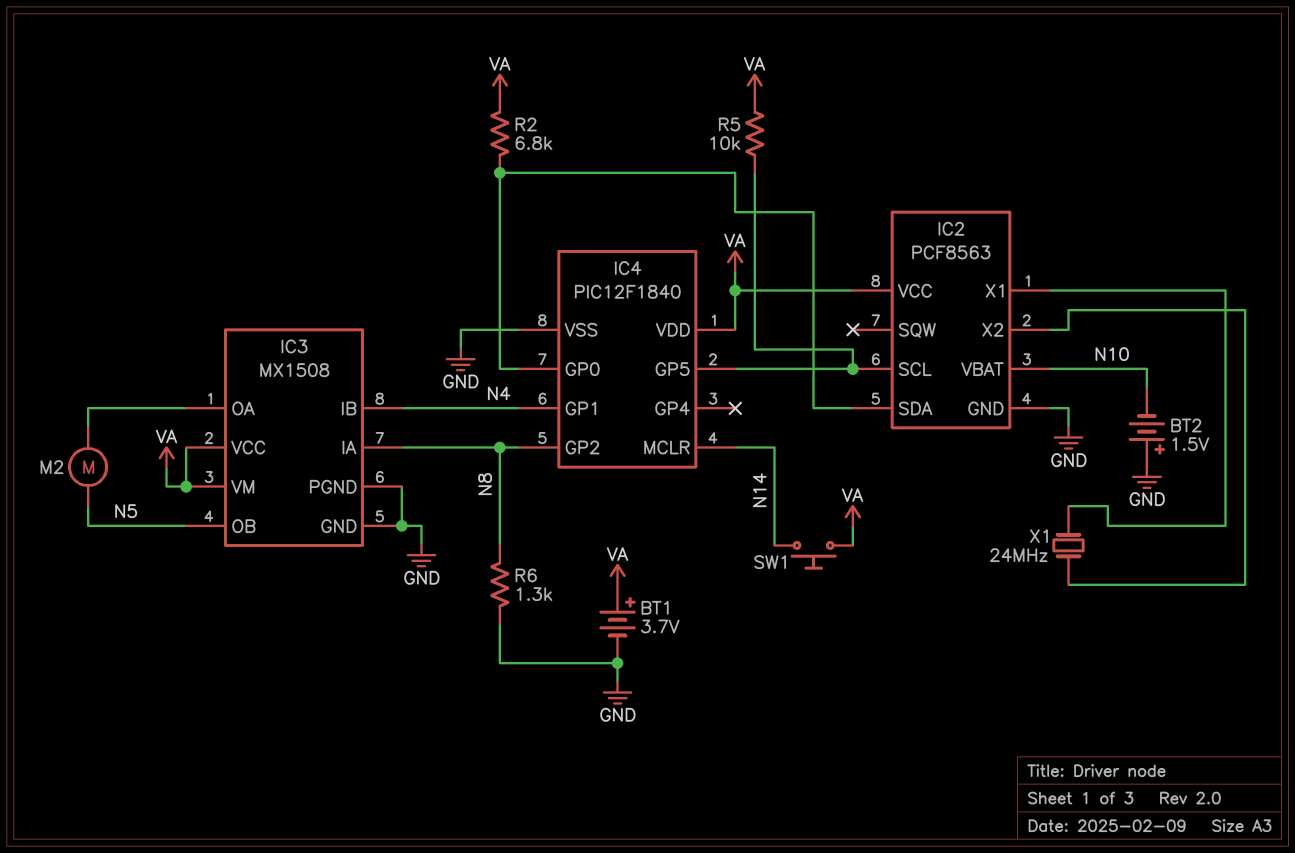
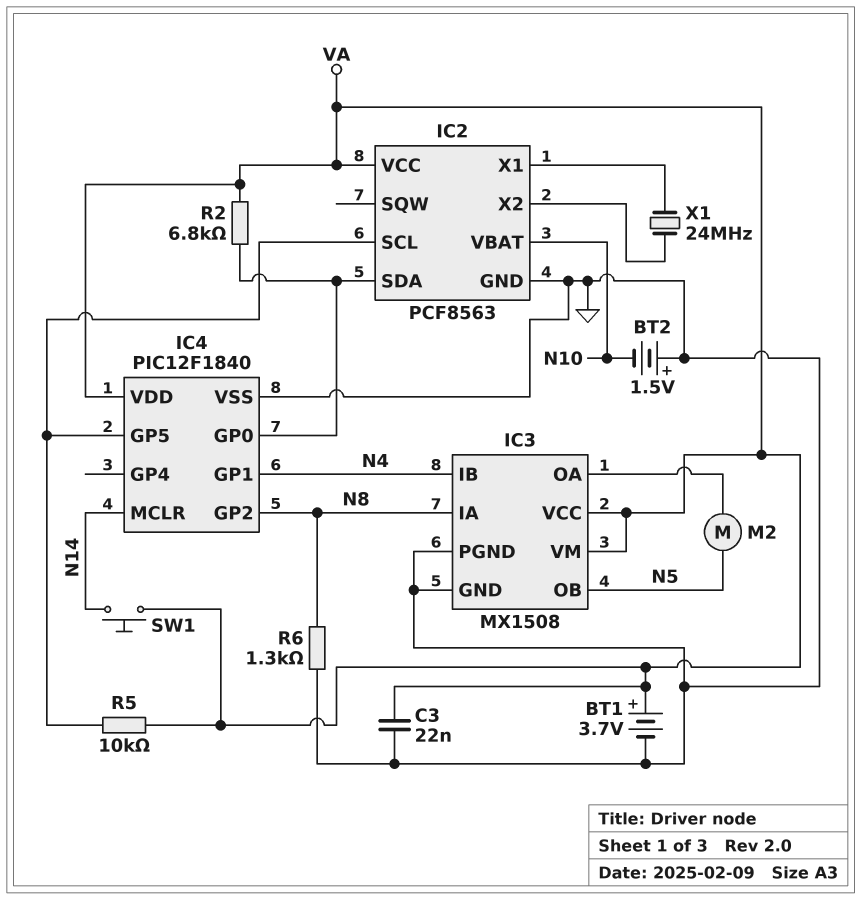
C3: none -> 22nF (GND, VA)

